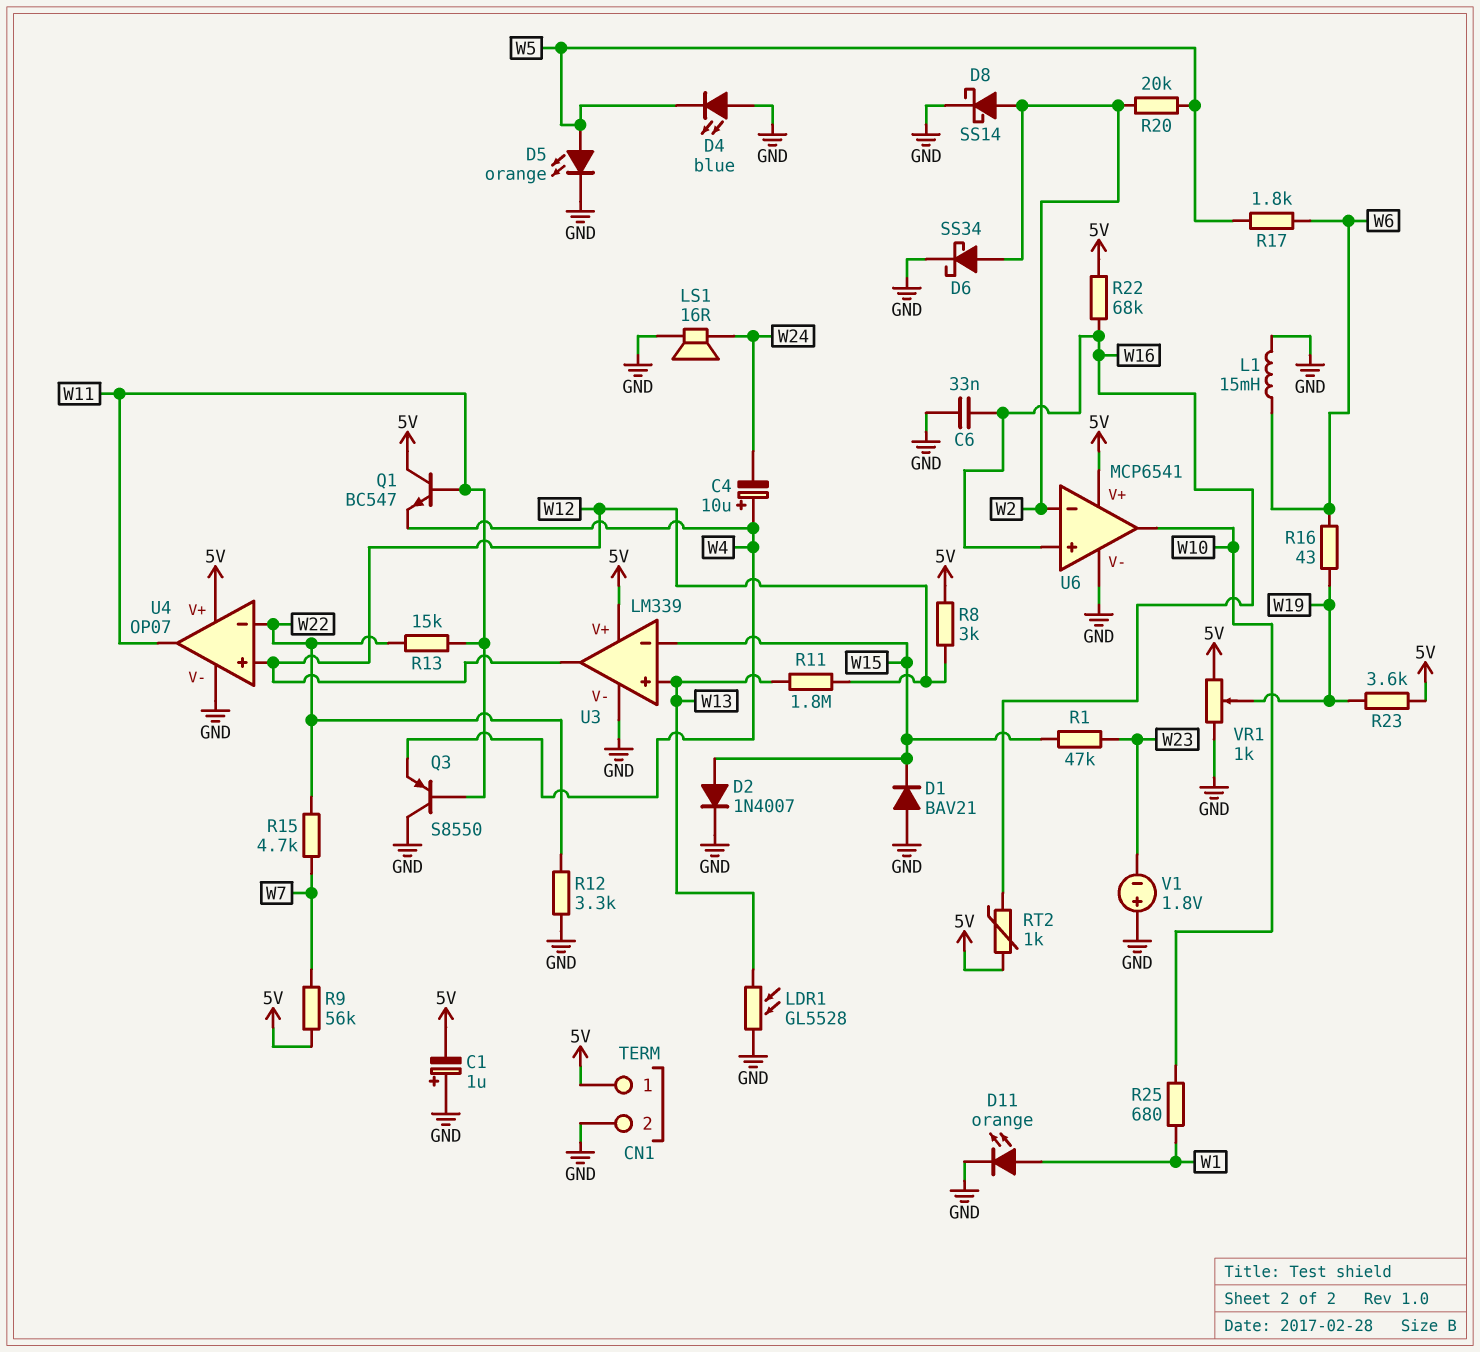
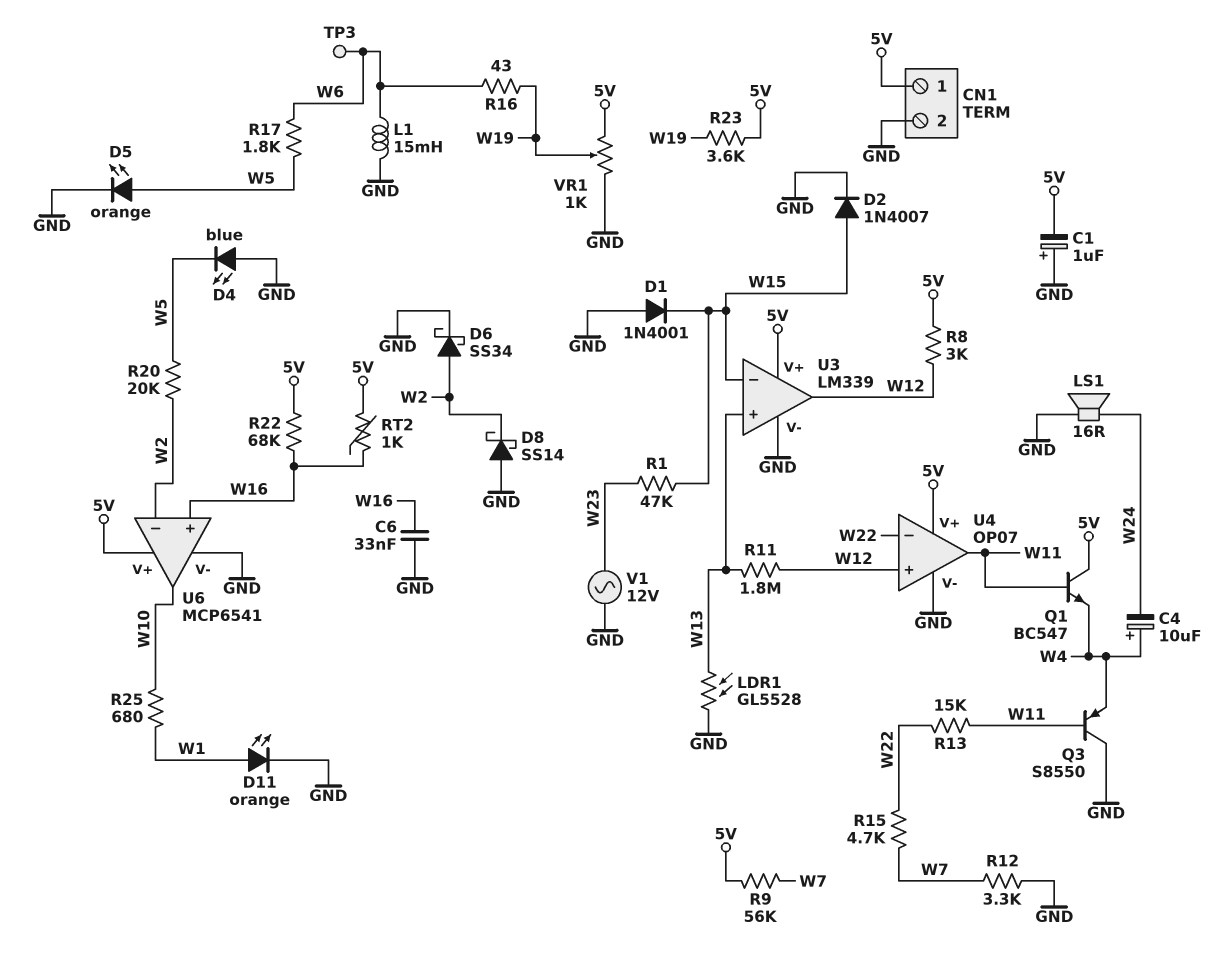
D1: diode BAV21 (A GND, K W15) -> diode 1N4001 (A GND, K W15)
D8: schottky SS14 (A W2, K GND) -> schottky SS14 (A GND, K W2)
R12: 3.3k (GND, W22) -> 3.3k (GND, W7)
TP3: none -> test point (W6)
V1: 1.8V (plus GND, minus W23) -> AC 12V (GND, W23)

